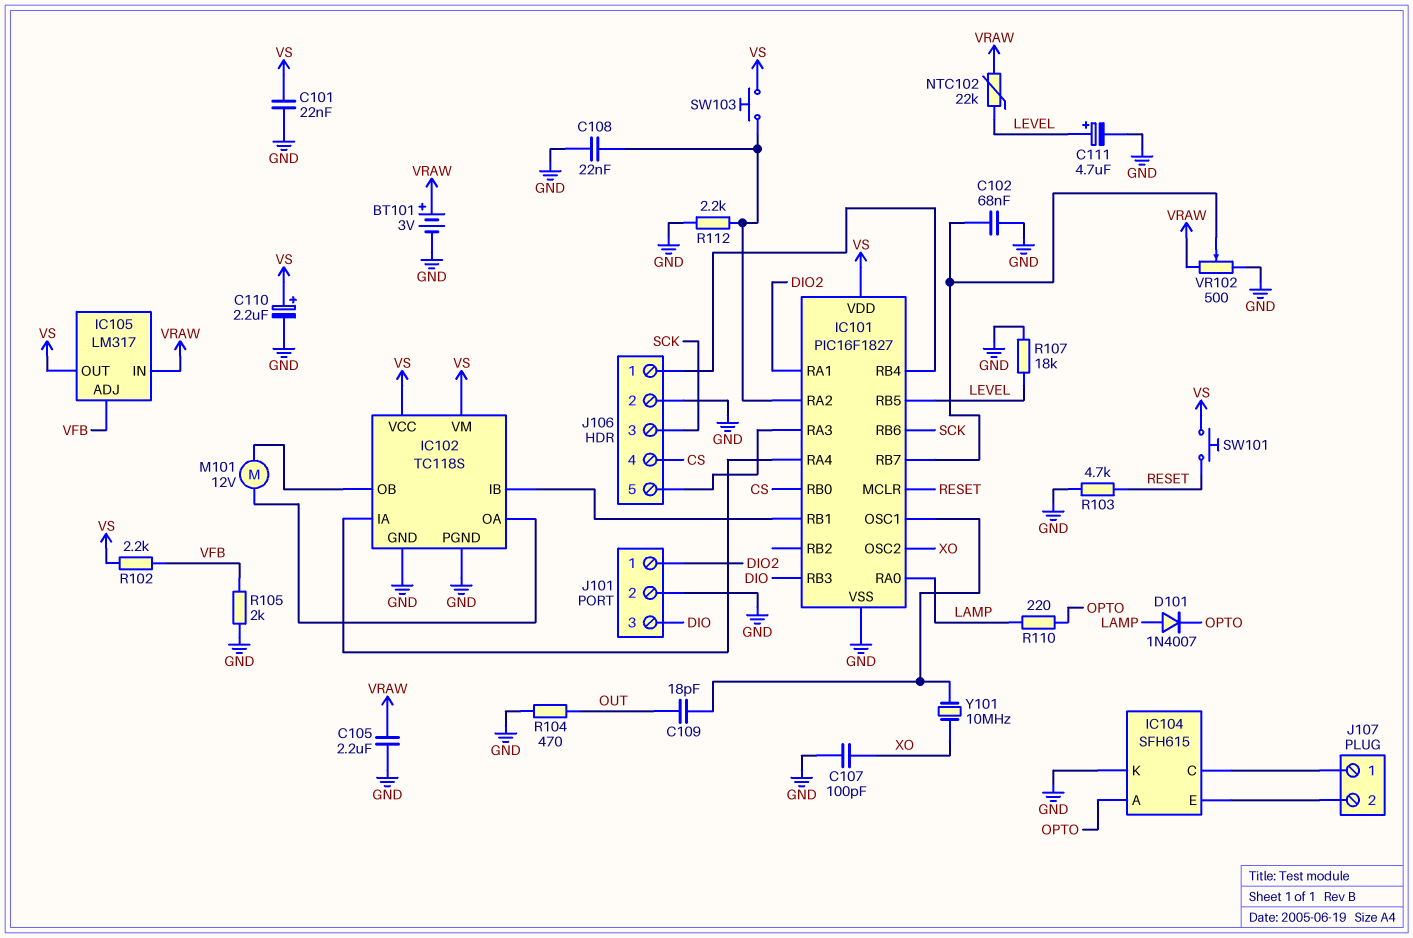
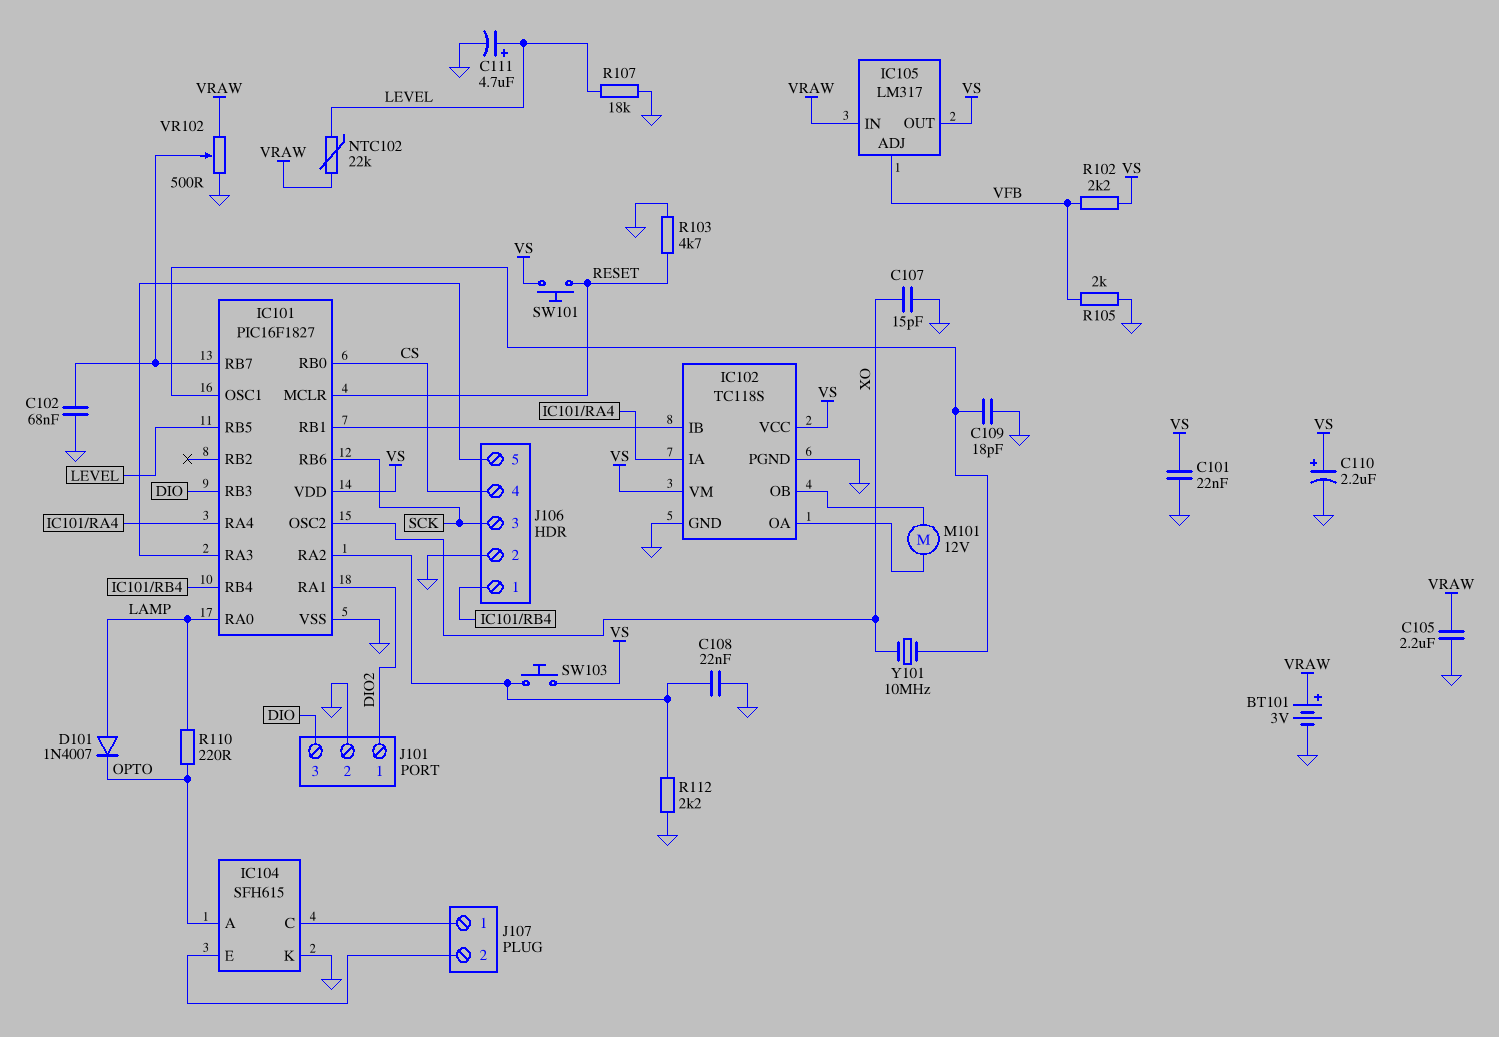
C107: 100pF (GND, XO) -> 15pF (GND, XO)
C109: 18pF (IC101/OSC1, OUT) -> 18pF (GND, IC101/OSC1)
R104: 470 (GND, OUT) -> none

